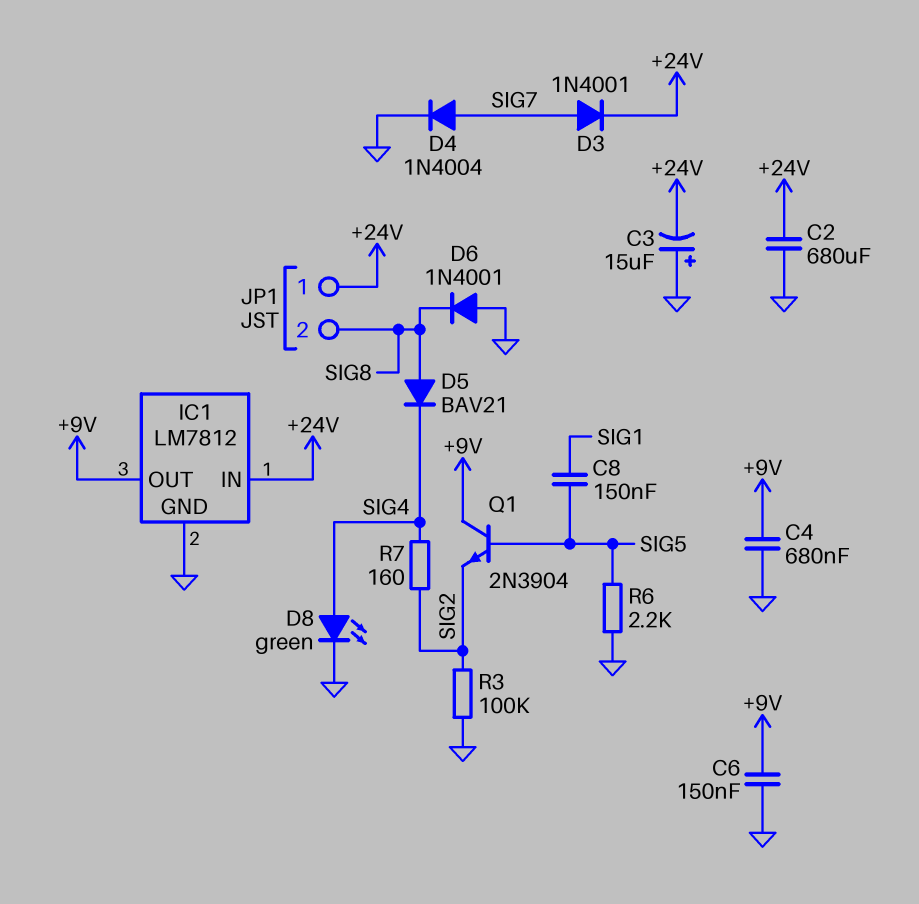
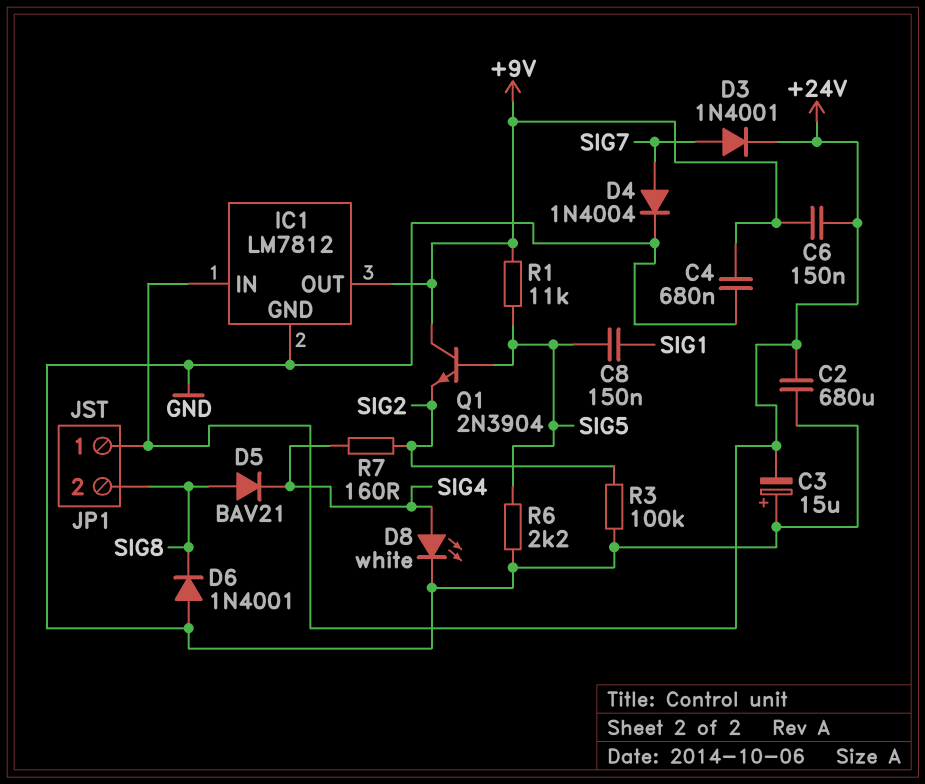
C6: 150nF (+9V, GND) -> 150nF (+9V, +24V)
D8: LED green (A SIG4, K GND) -> LED white (A SIG4, K GND)
R1: none -> 11k (+9V, SIG5)

